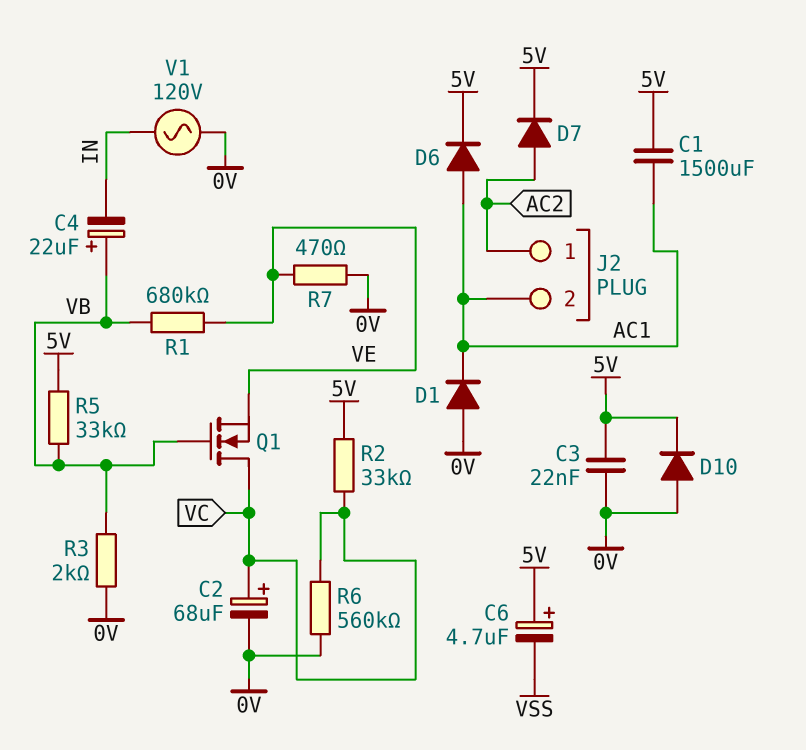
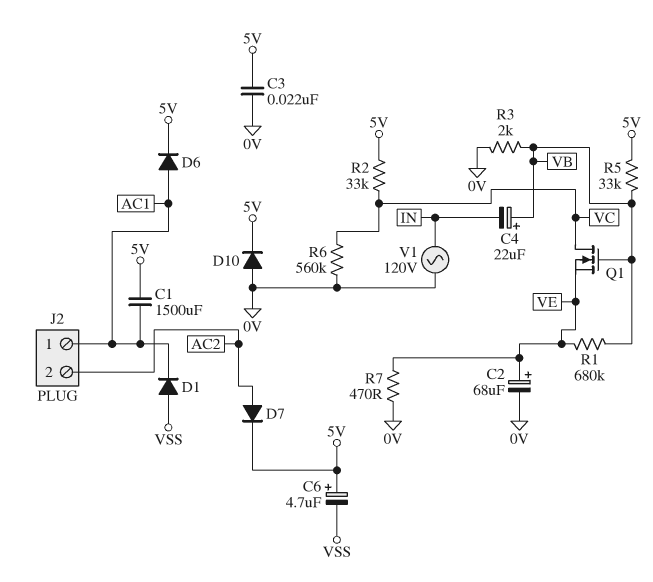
C2: 68uF (plus VC, minus 0V) -> 68uF (plus VE, minus 0V)
D1: diode (A 0V, K AC1) -> diode (A VSS, K AC1)
J2 pin 1: AC2 -> AC1
J2 pin 2: AC1 -> AC2

